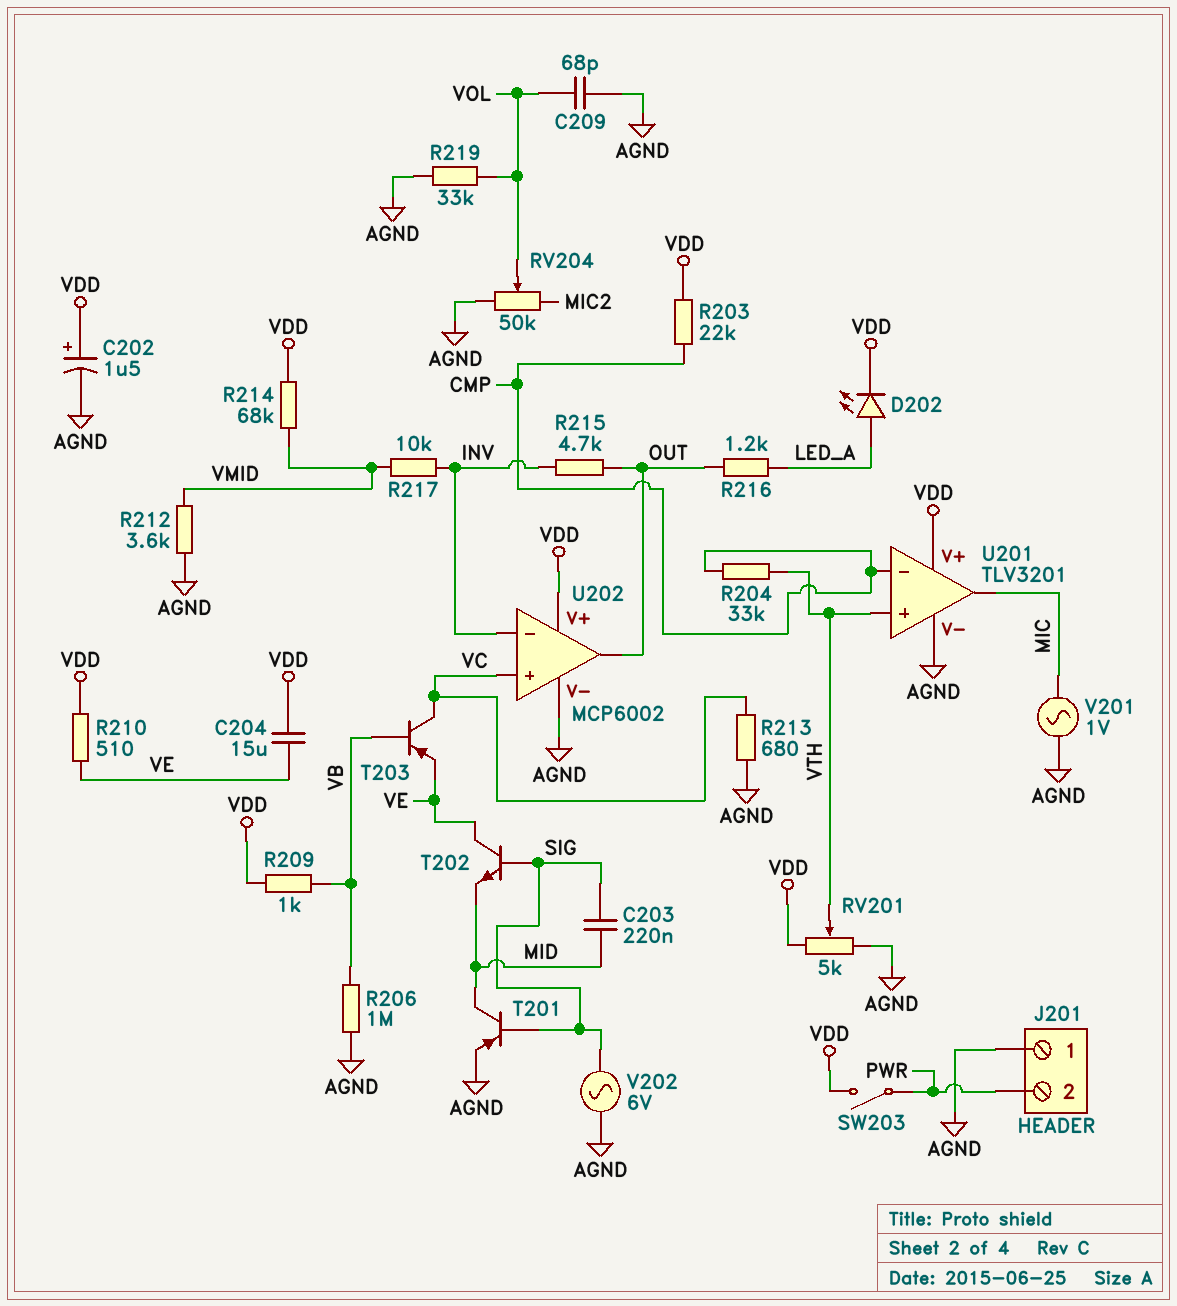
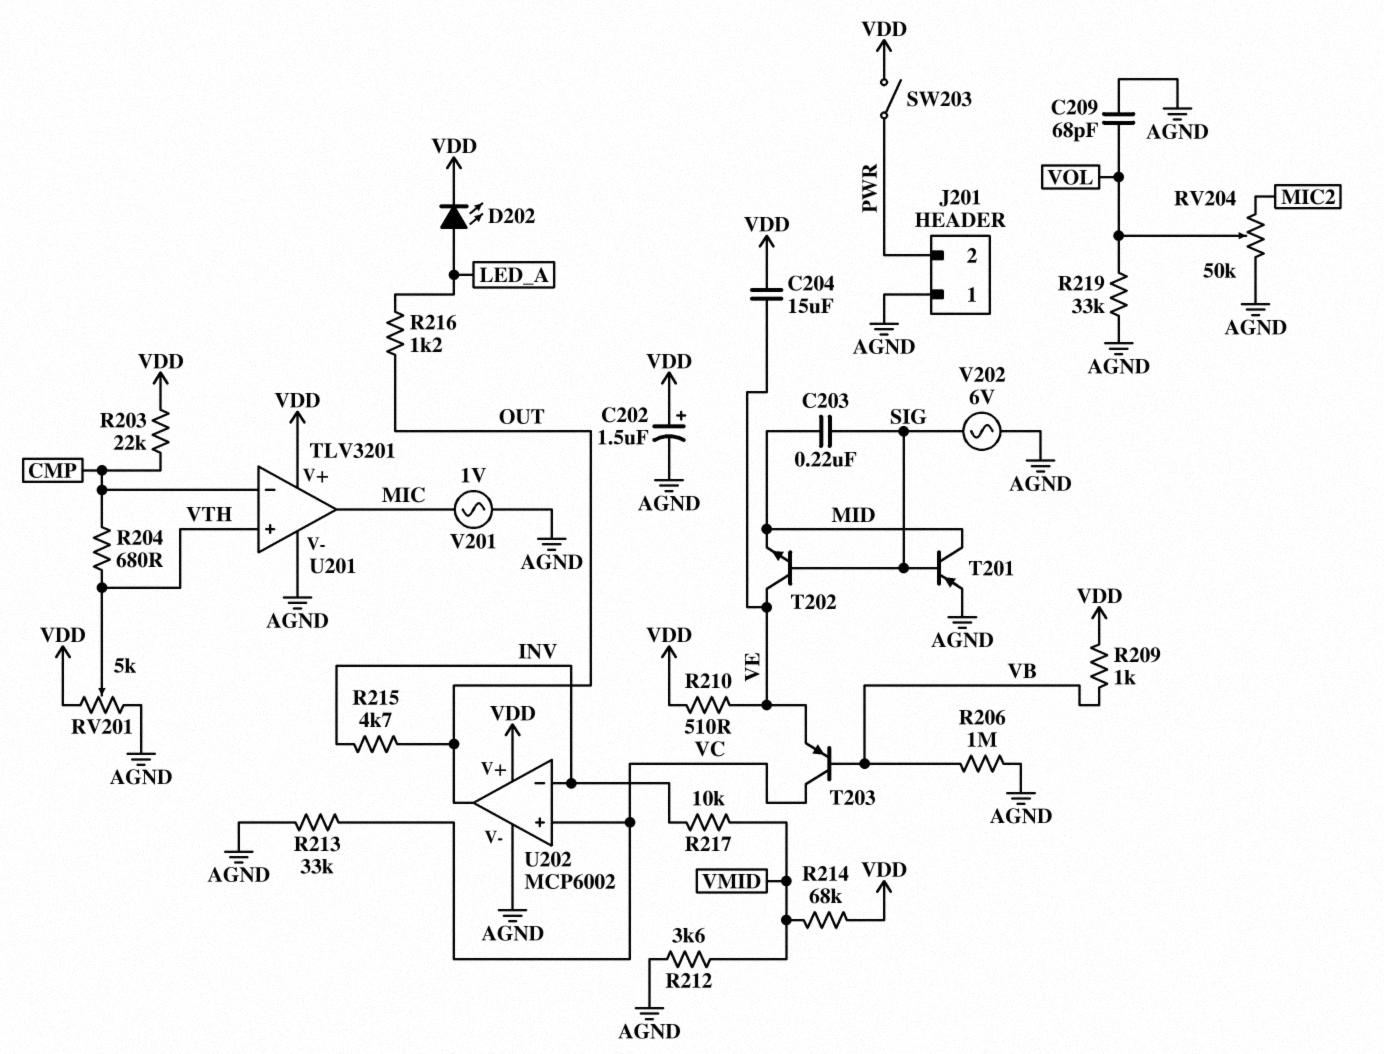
R204: 33k (CMP, VTH) -> 680 (CMP, VTH)
R213: 680 (AGND, VC) -> 33k (AGND, VC)

